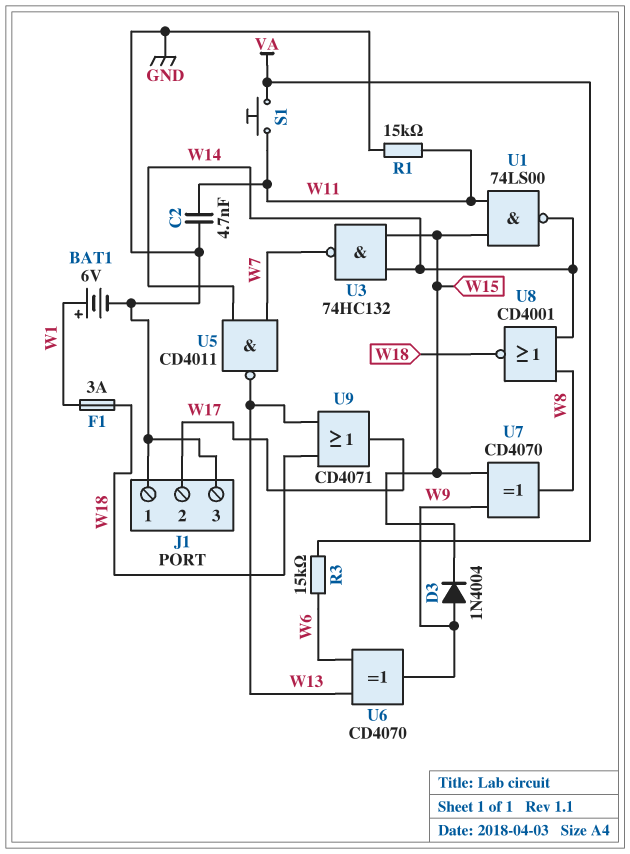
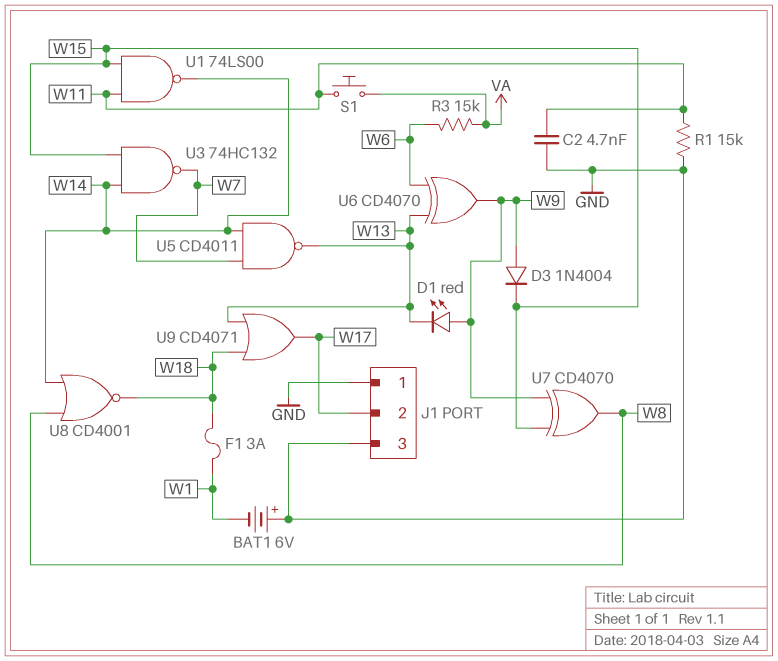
BAT1: 6V (plus W1, minus GND) -> 6V (plus GND, minus W1)
D1: none -> LED red (A W9, K W13)

